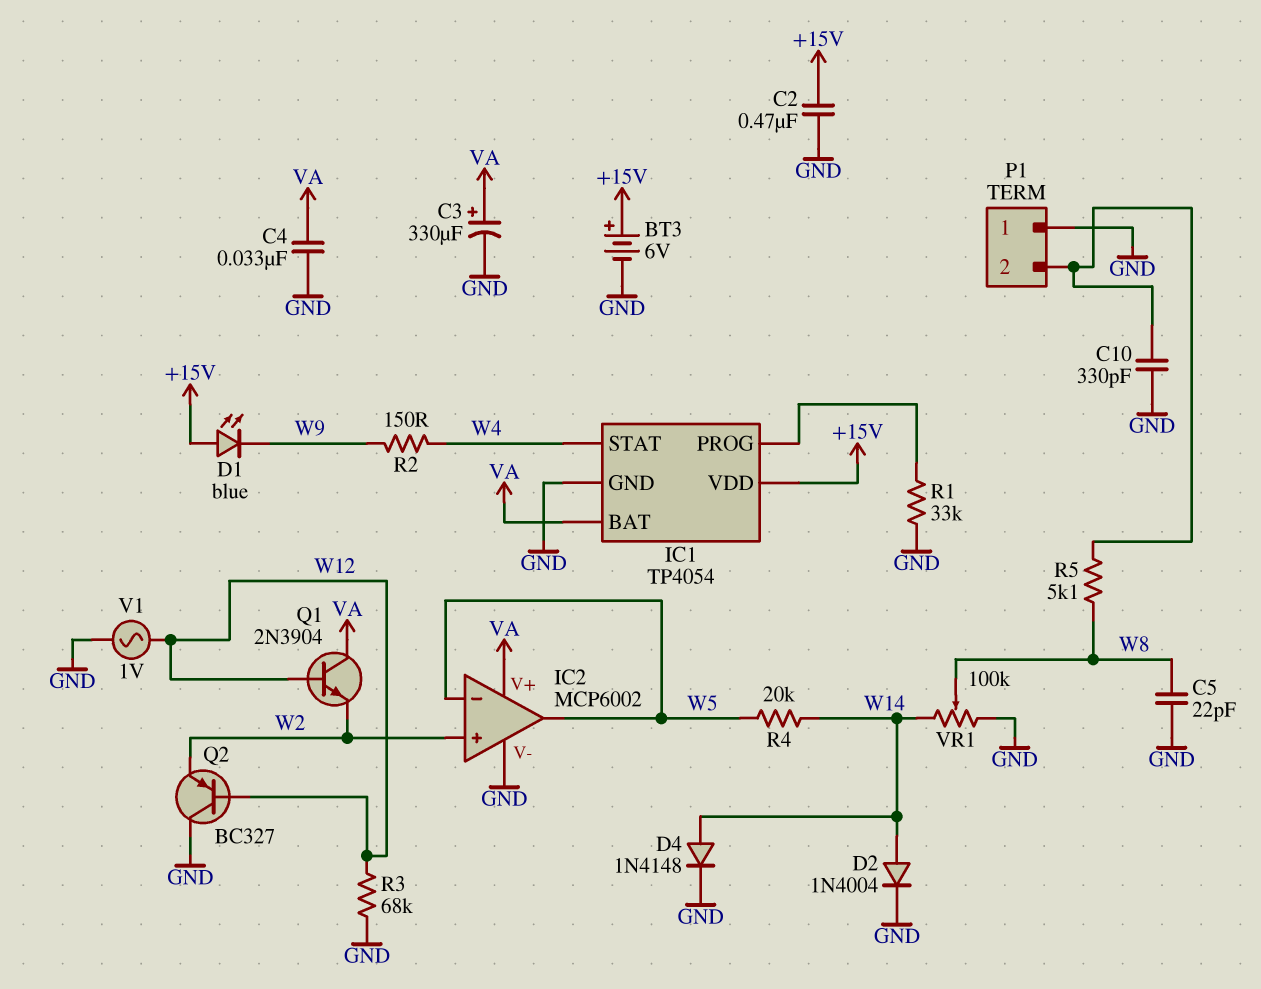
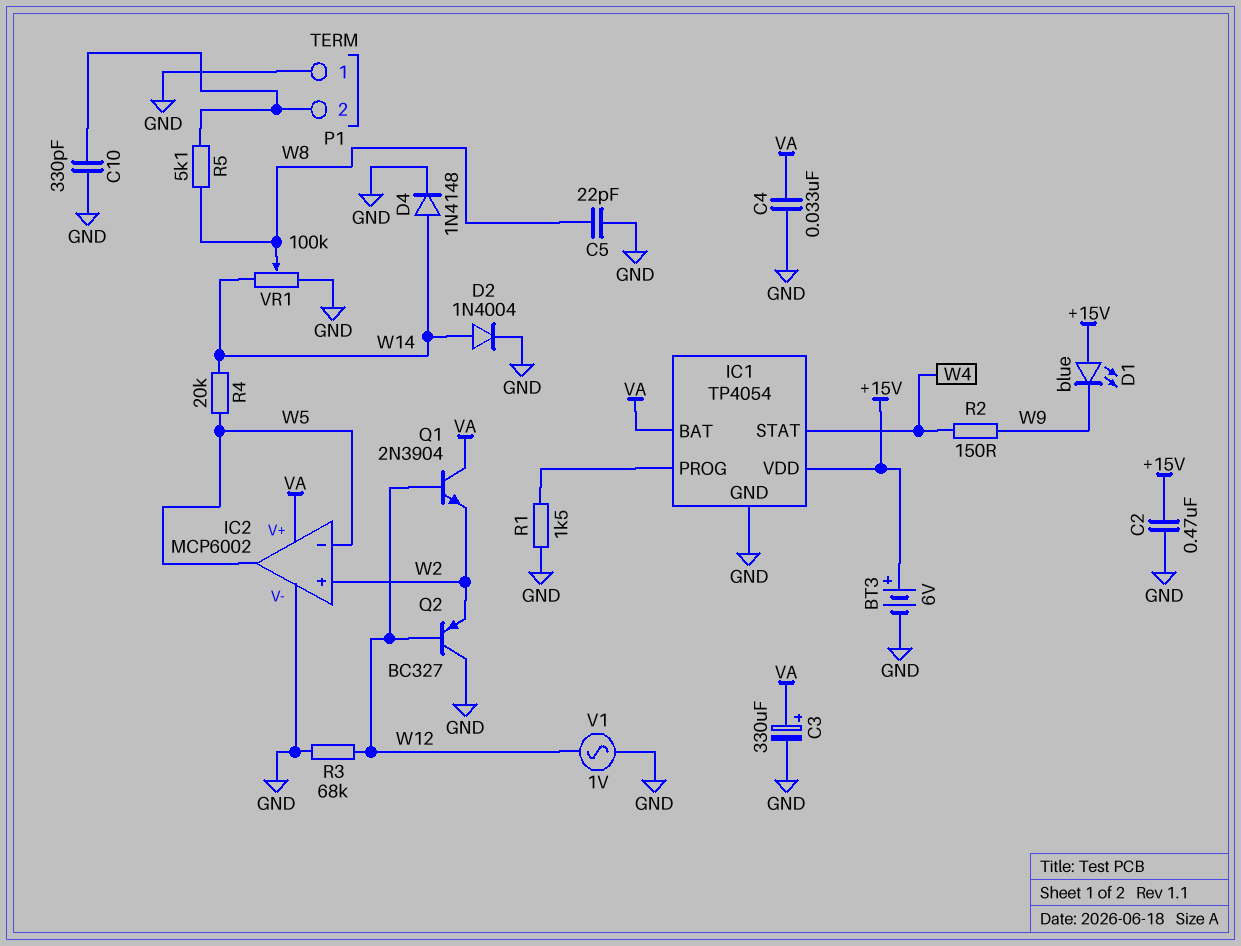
R1: 33k (GND, IC1/PROG) -> 1.5k (GND, IC1/PROG)

